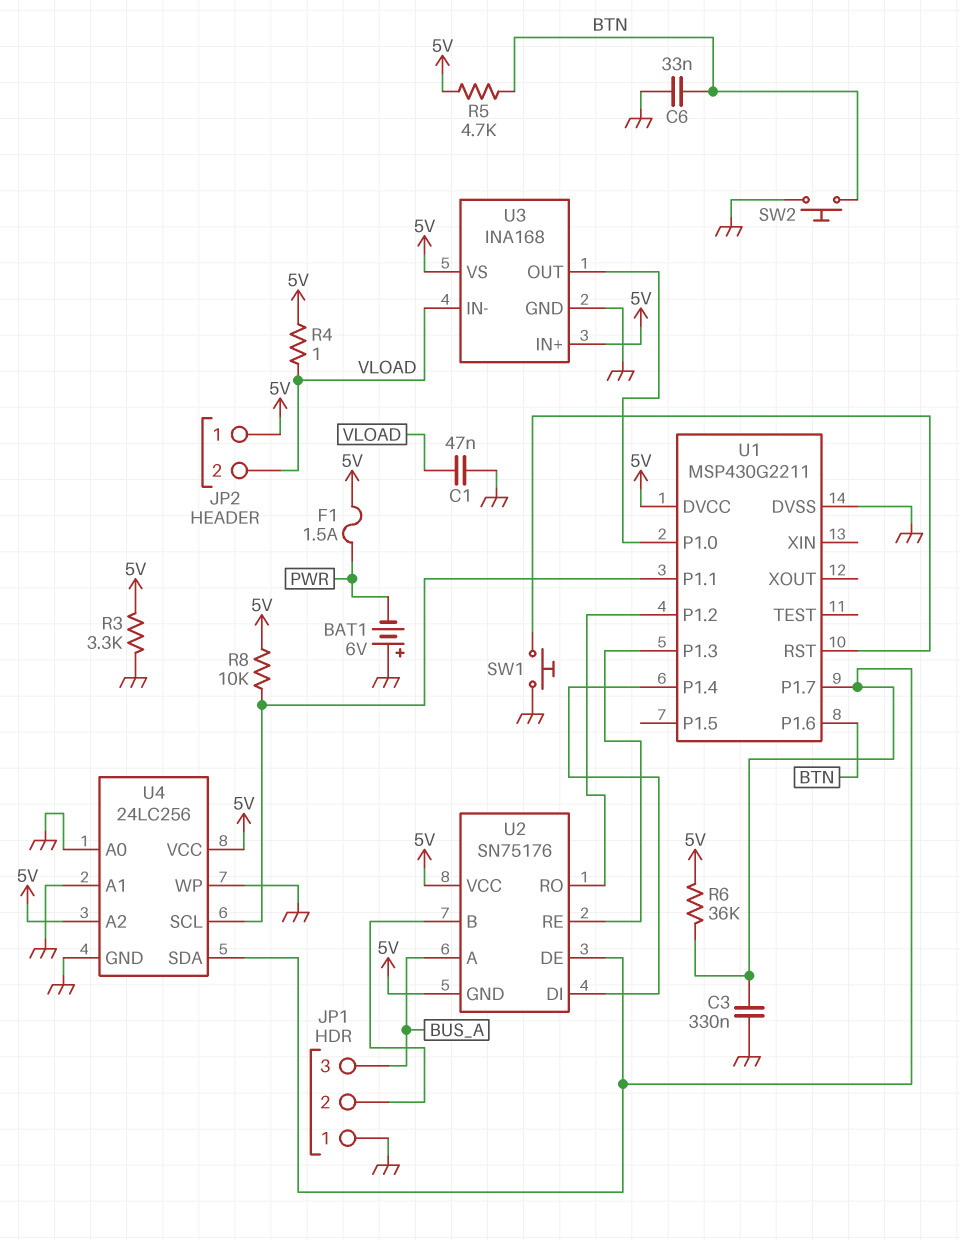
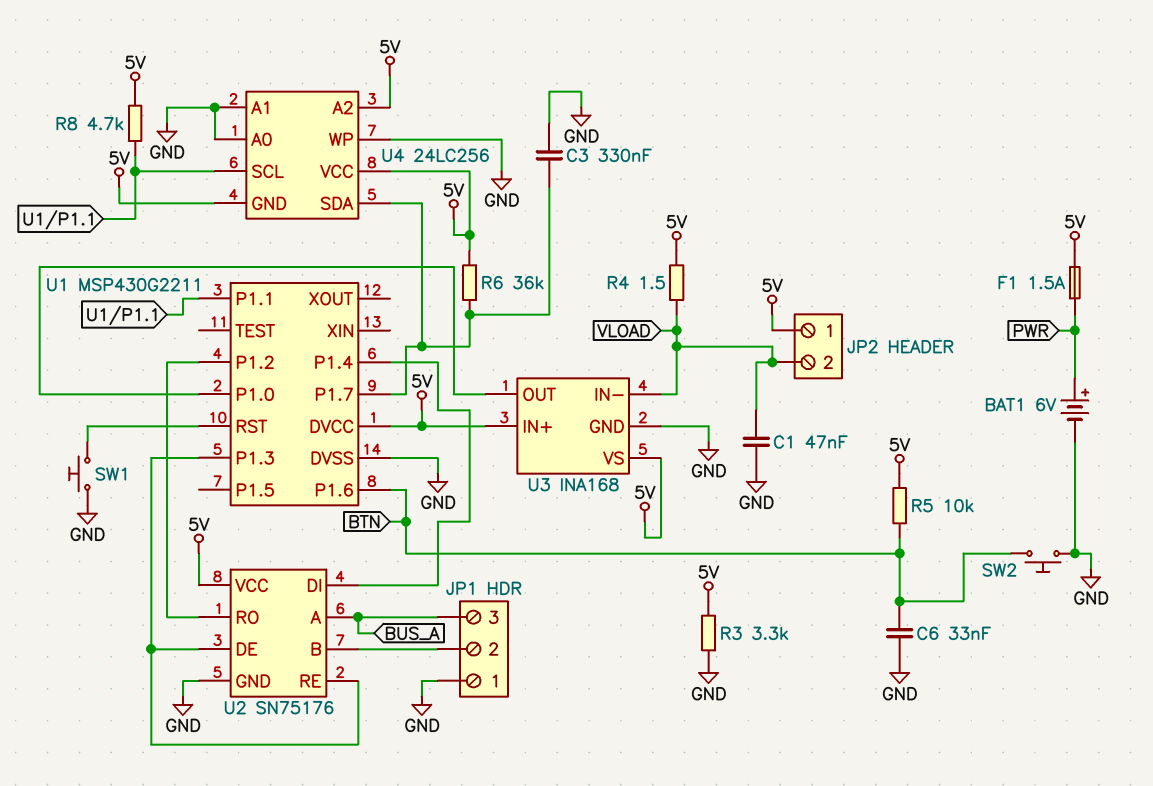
BAT1: 6V (plus GND, minus PWR) -> 6V (plus PWR, minus GND)
R4: 1 (5V, VLOAD) -> 1.5 (5V, VLOAD)
R5: 4.7k (5V, BTN) -> 10k (5V, BTN)
R8: 10k (5V, U1/P1.1) -> 4.7k (5V, U1/P1.1)
U2 pin DE: U1/P1.7 -> U1/P1.3
U2 pin GND: 5V -> GND
U4 pin GND: GND -> 5V

